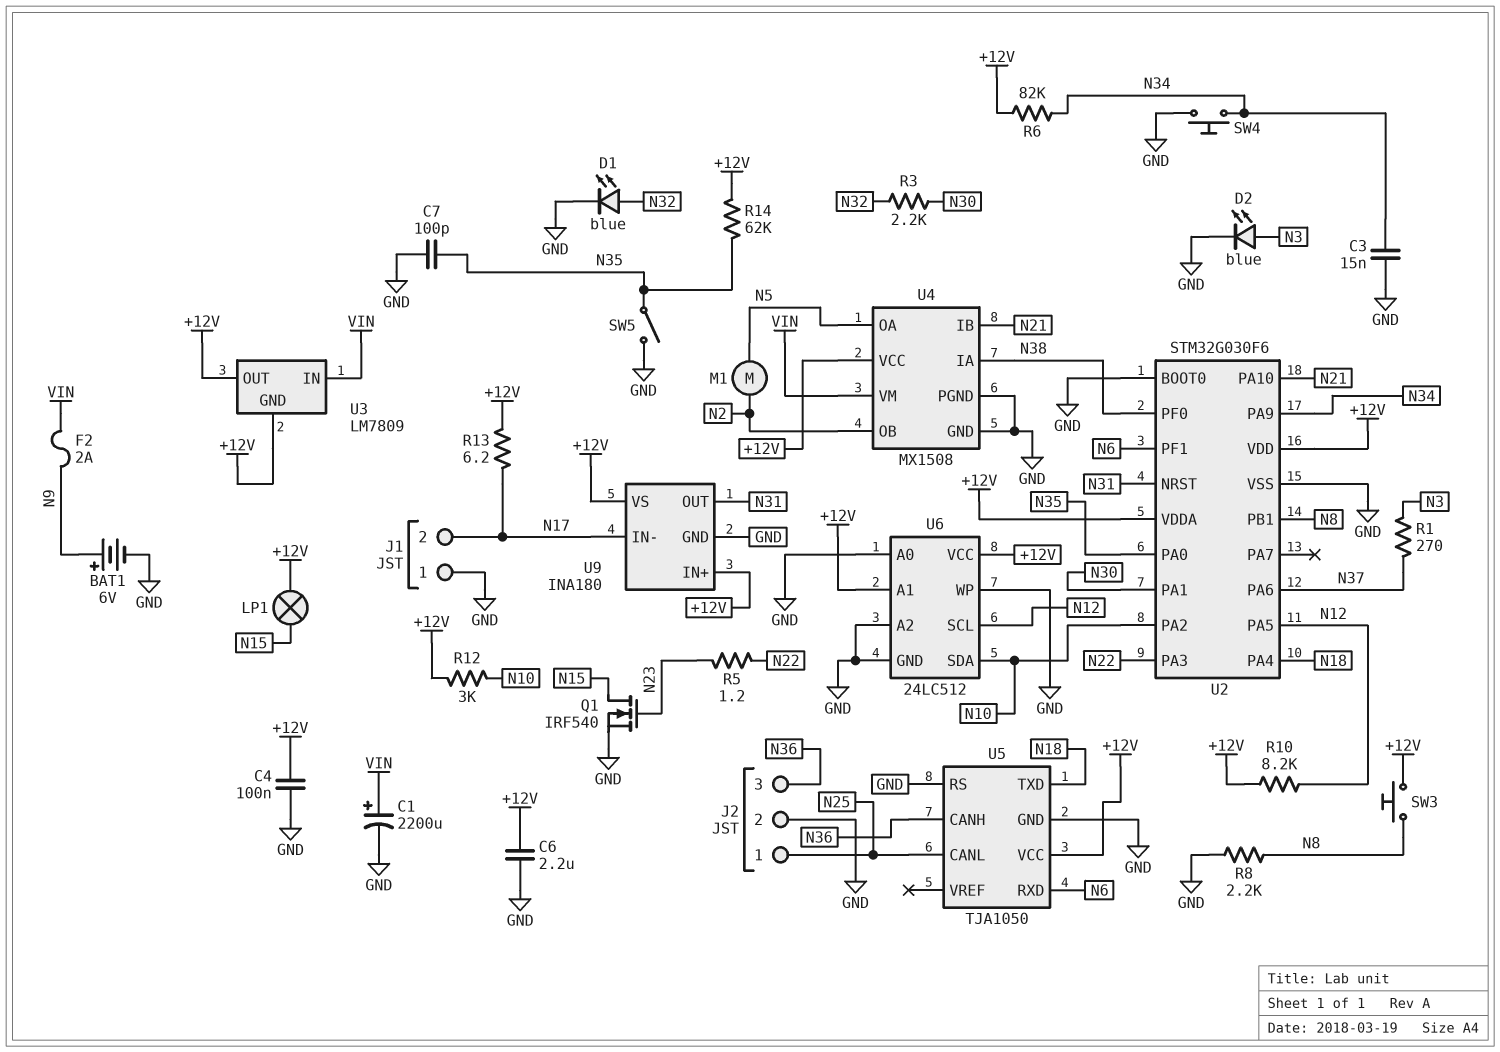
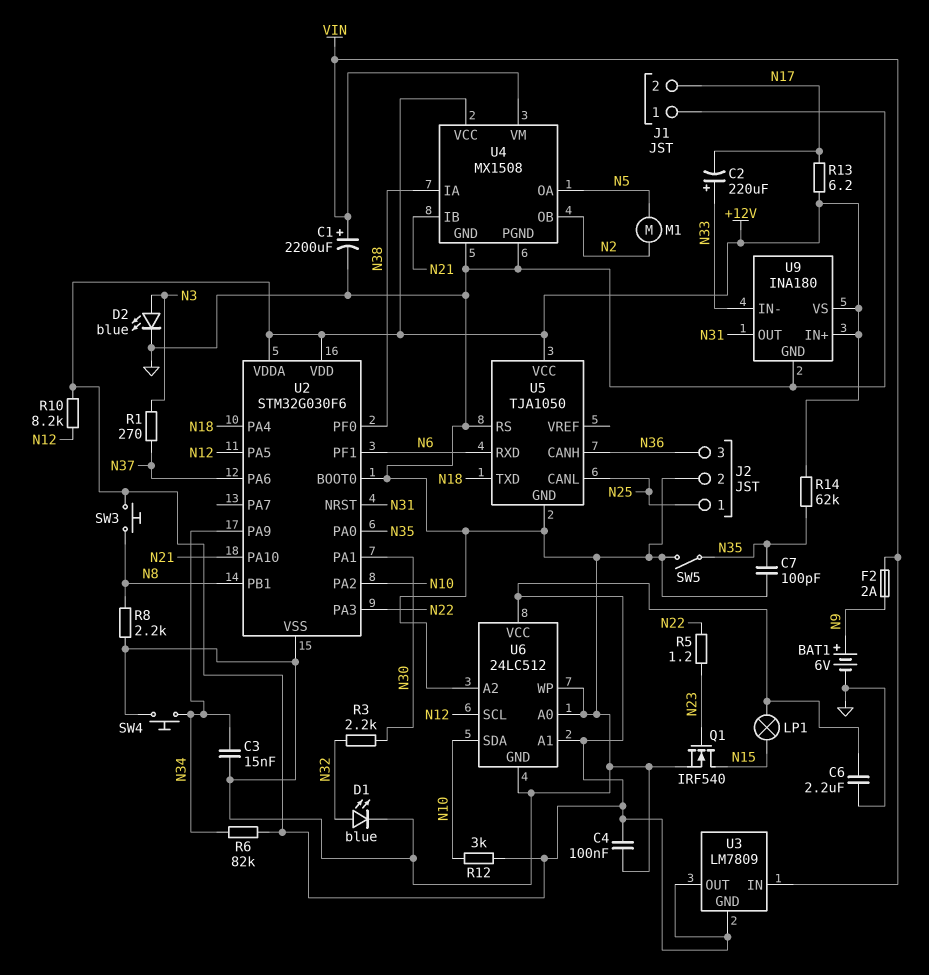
C2: none -> 220uF (plus N33, minus N17)
U9 pin IN-: N17 -> N33

